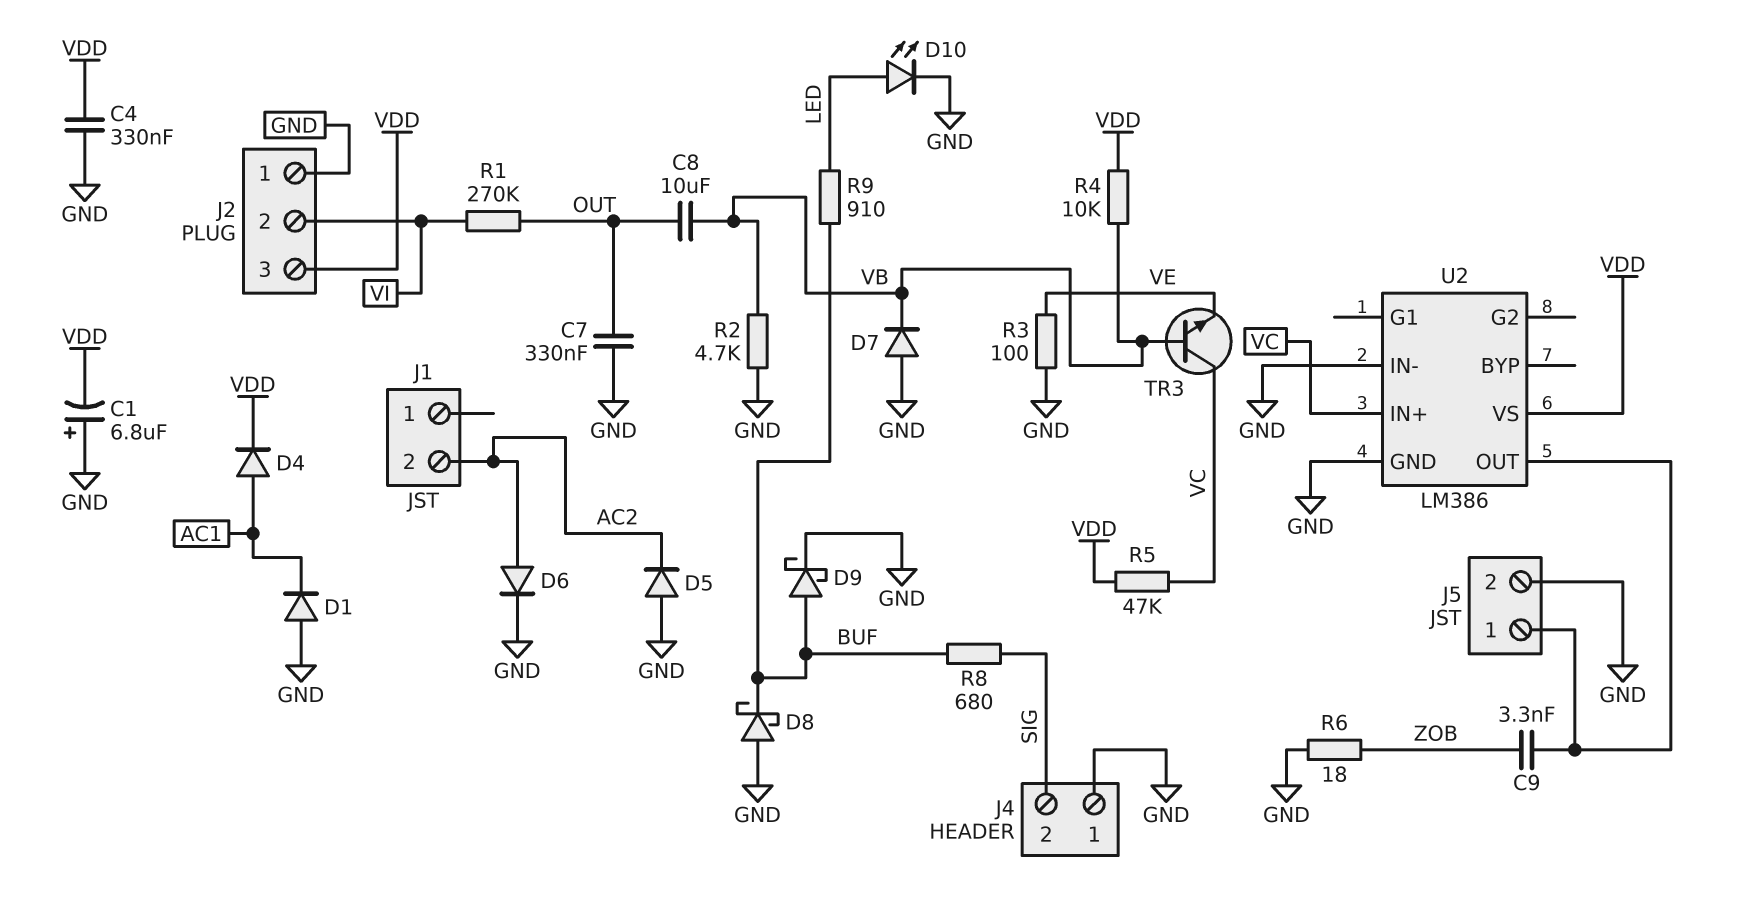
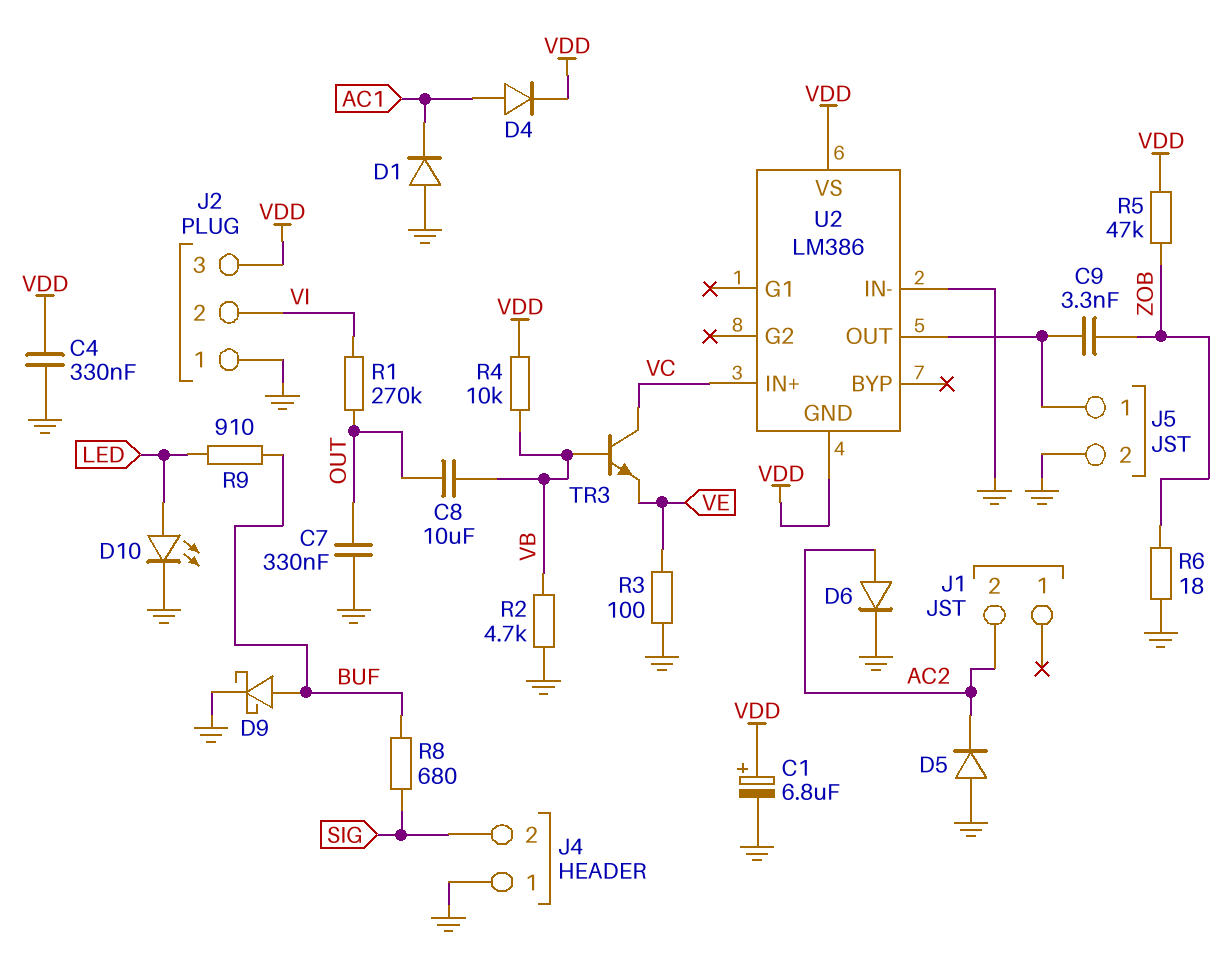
C1: 6.8uF (plus GND, minus VDD) -> 6.8uF (plus VDD, minus GND)
D7: diode (A GND, K VB) -> none
D8: schottky (A GND, K BUF) -> none
R5: 47k (VC, VDD) -> 47k (VDD, ZOB)
U2 pin GND: GND -> VDD

